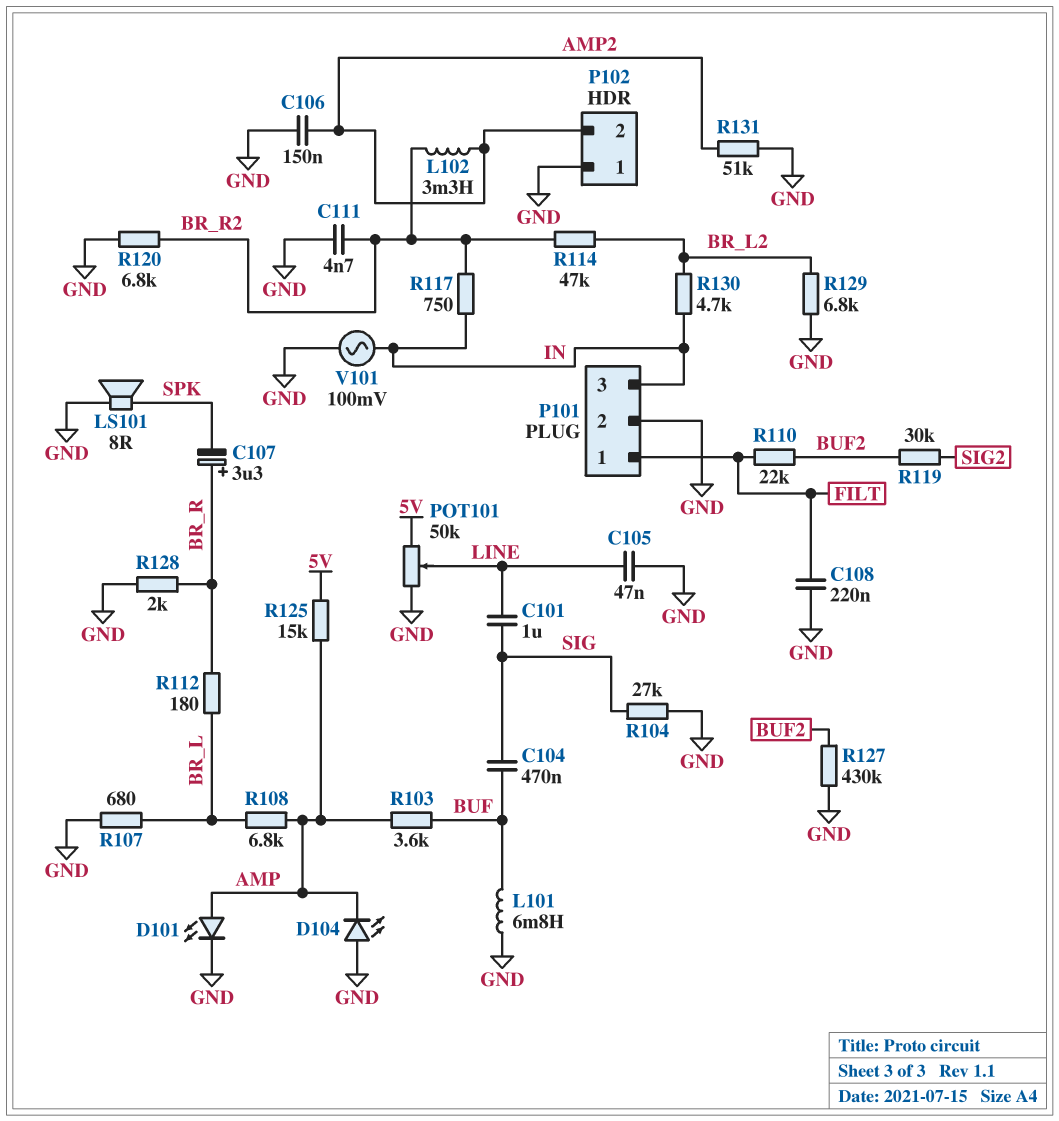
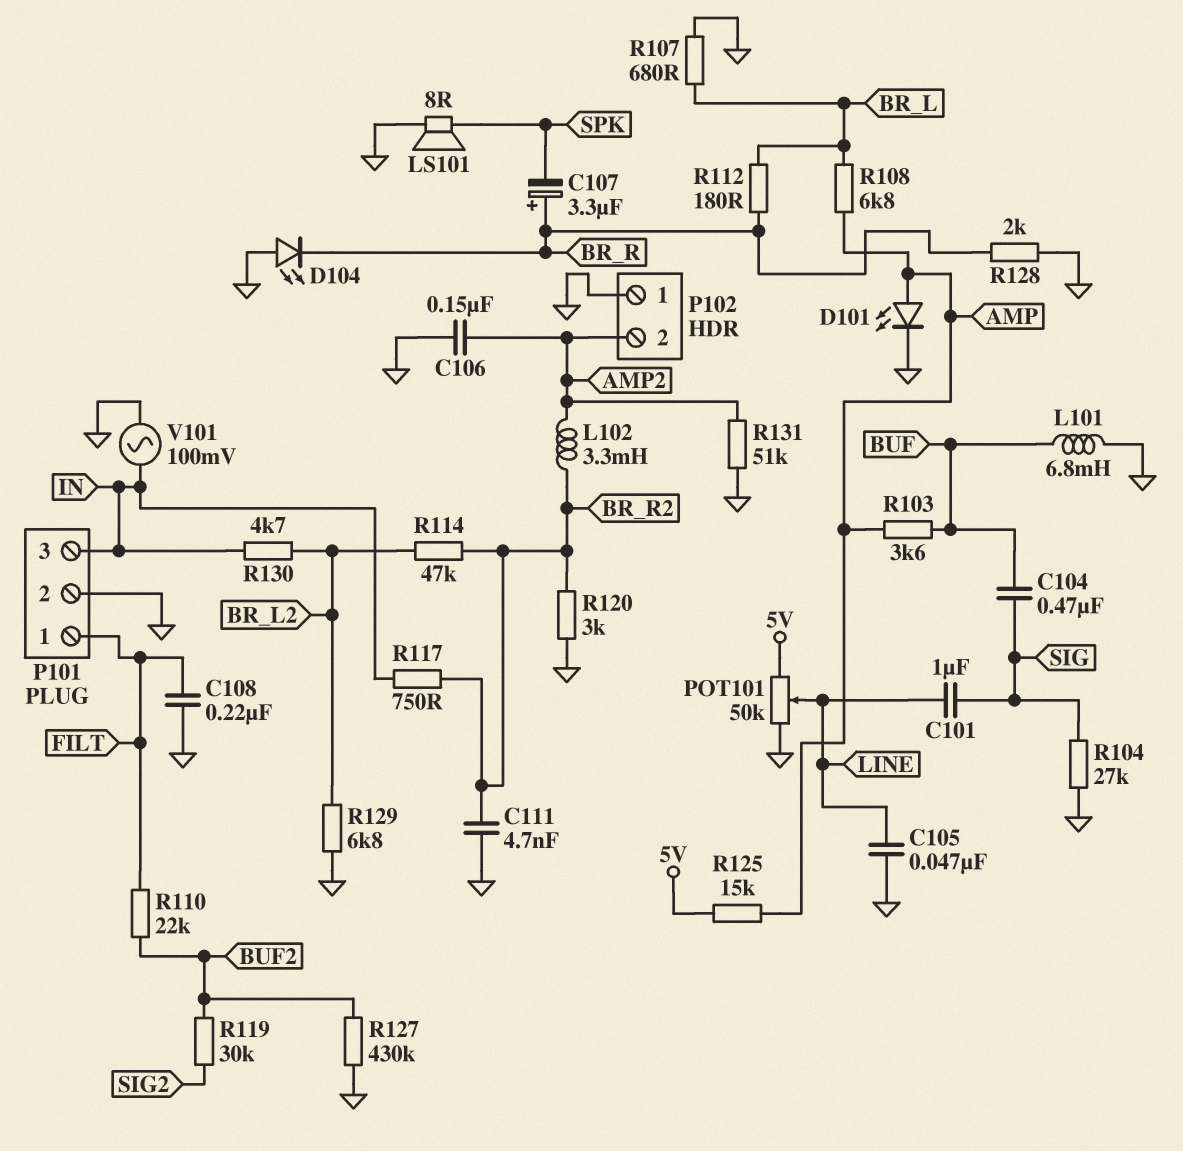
D104: LED (A GND, K AMP) -> LED (A GND, K BR_R)
R120: 6.8k (BR_R2, GND) -> 3k (BR_R2, GND)

